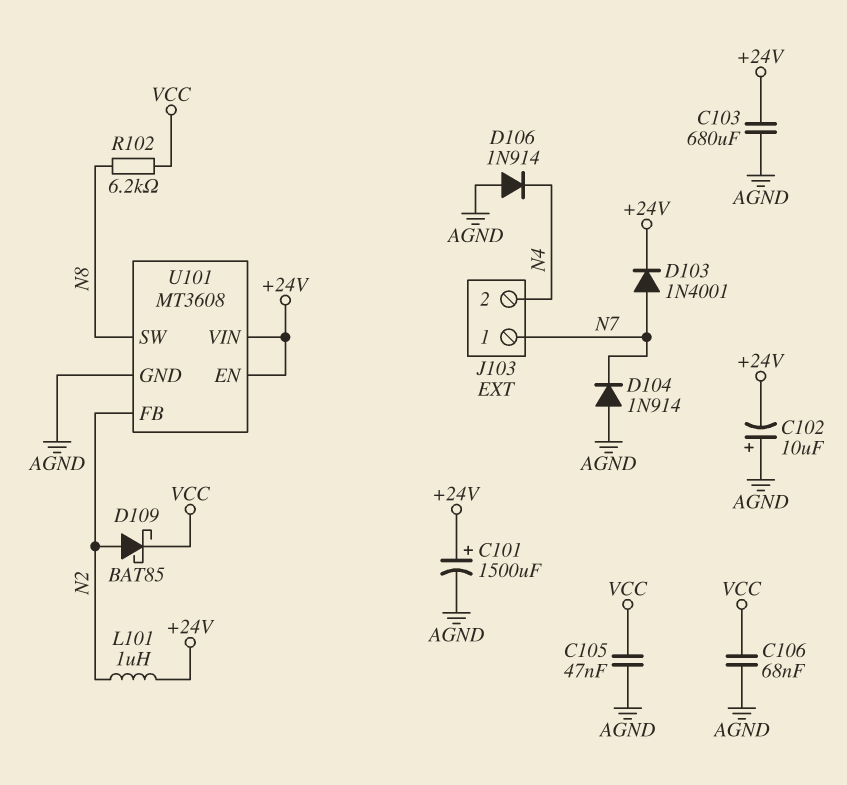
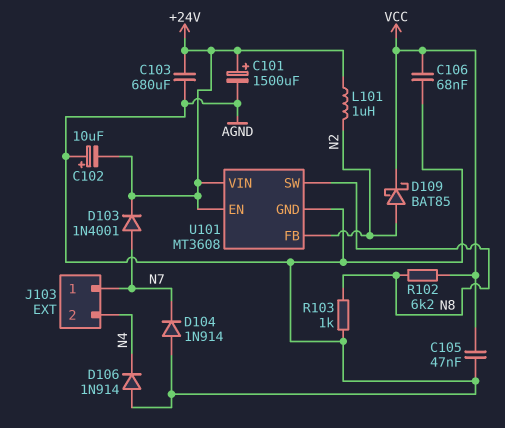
R103: none -> 1k (AGND, N8)

